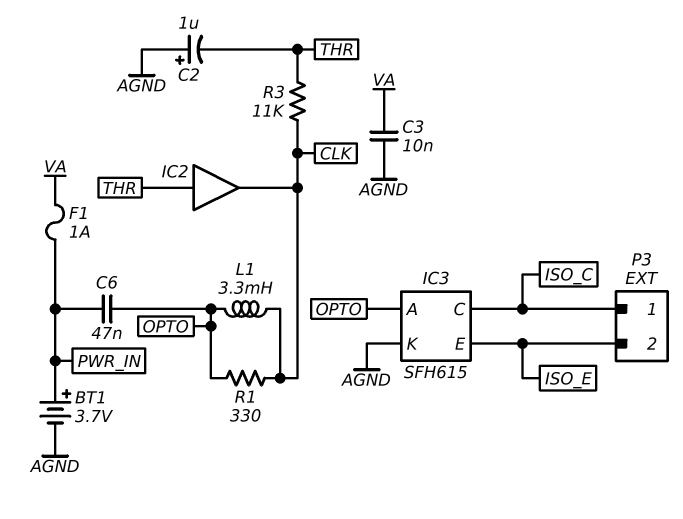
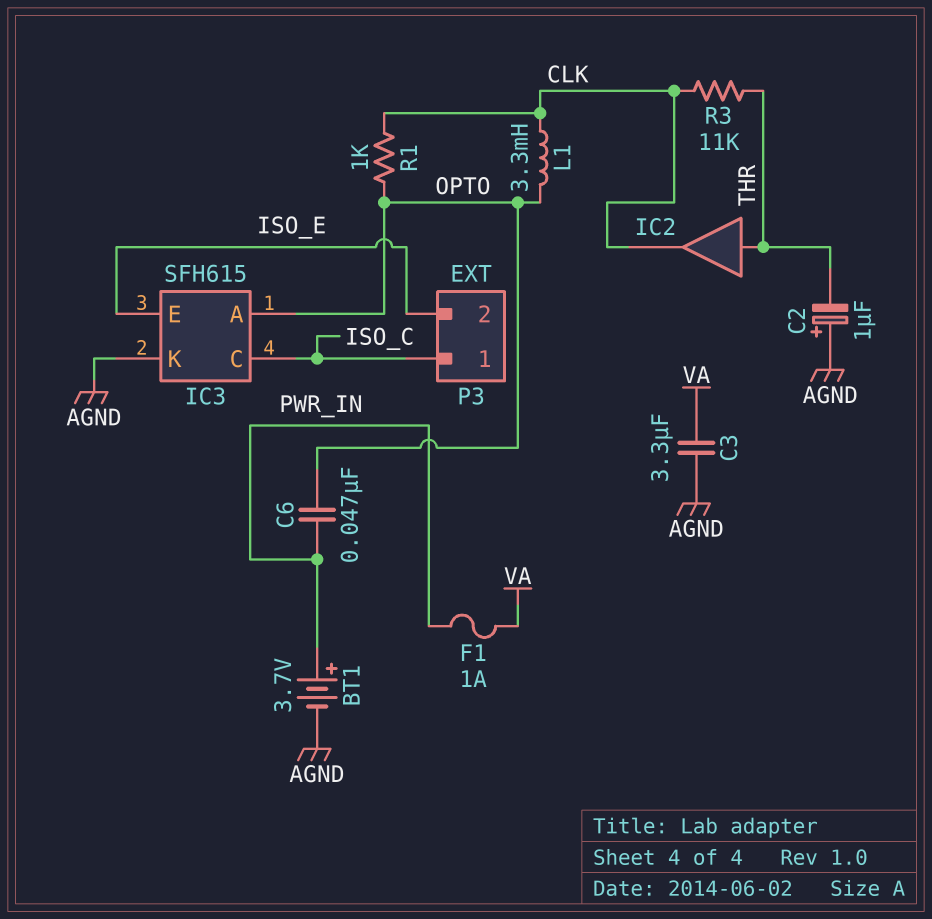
C3: 10nF (AGND, VA) -> 3.3uF (AGND, VA)
R1: 330 (CLK, OPTO) -> 1k (CLK, OPTO)

